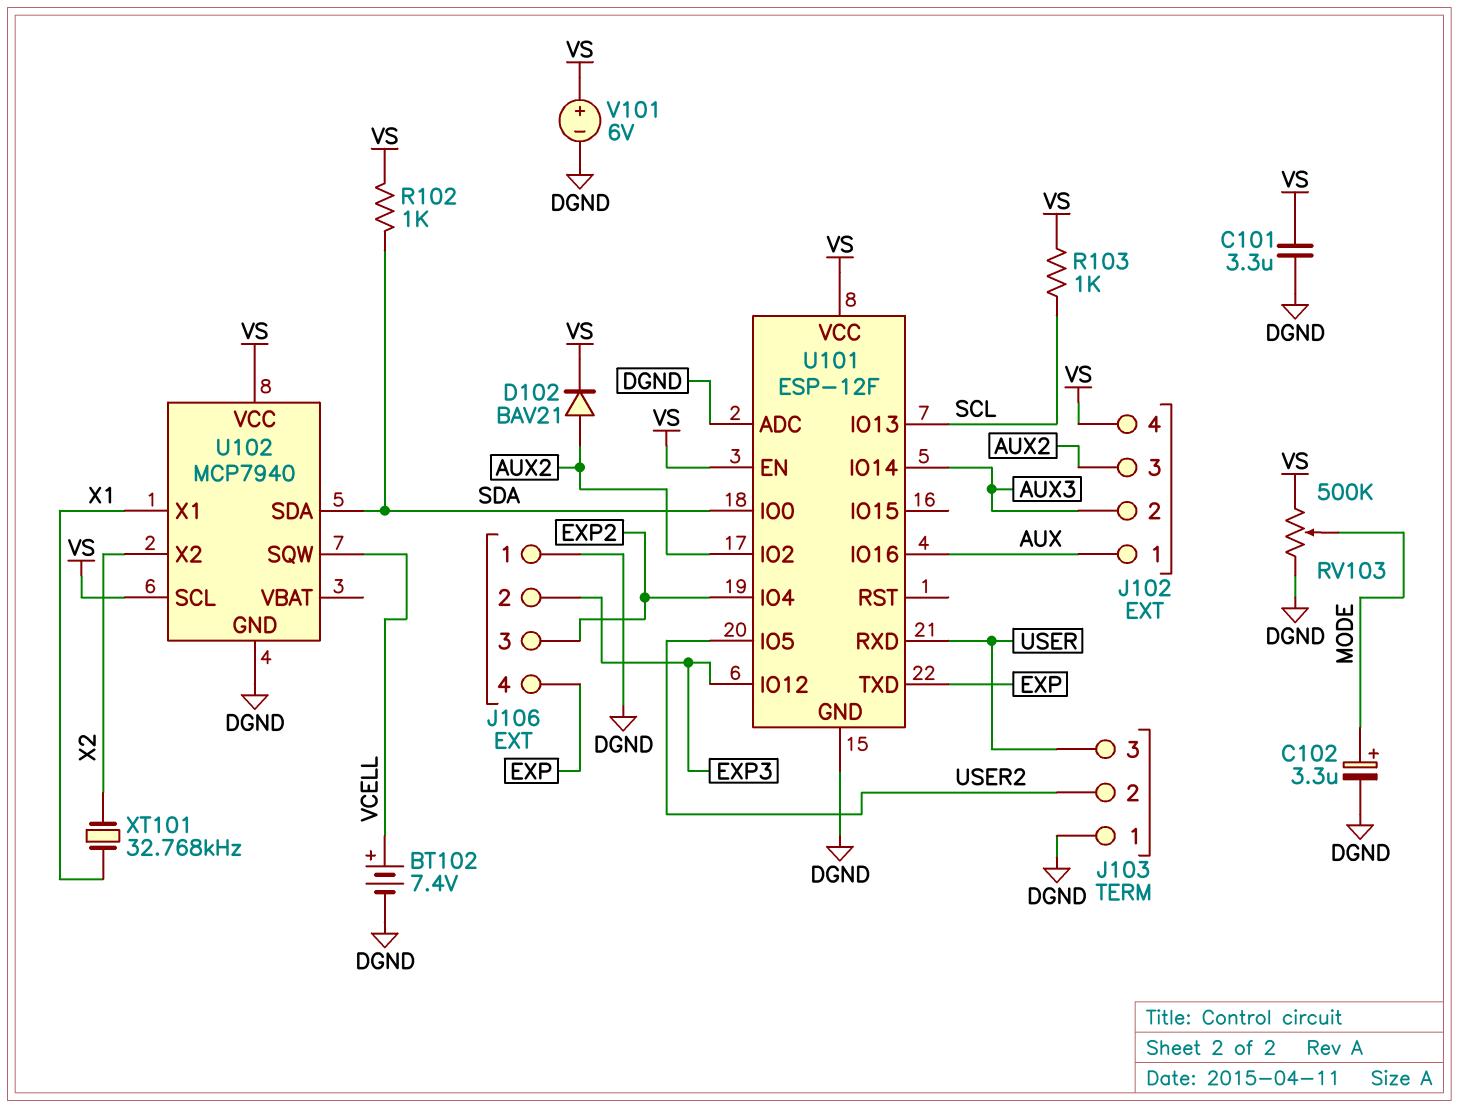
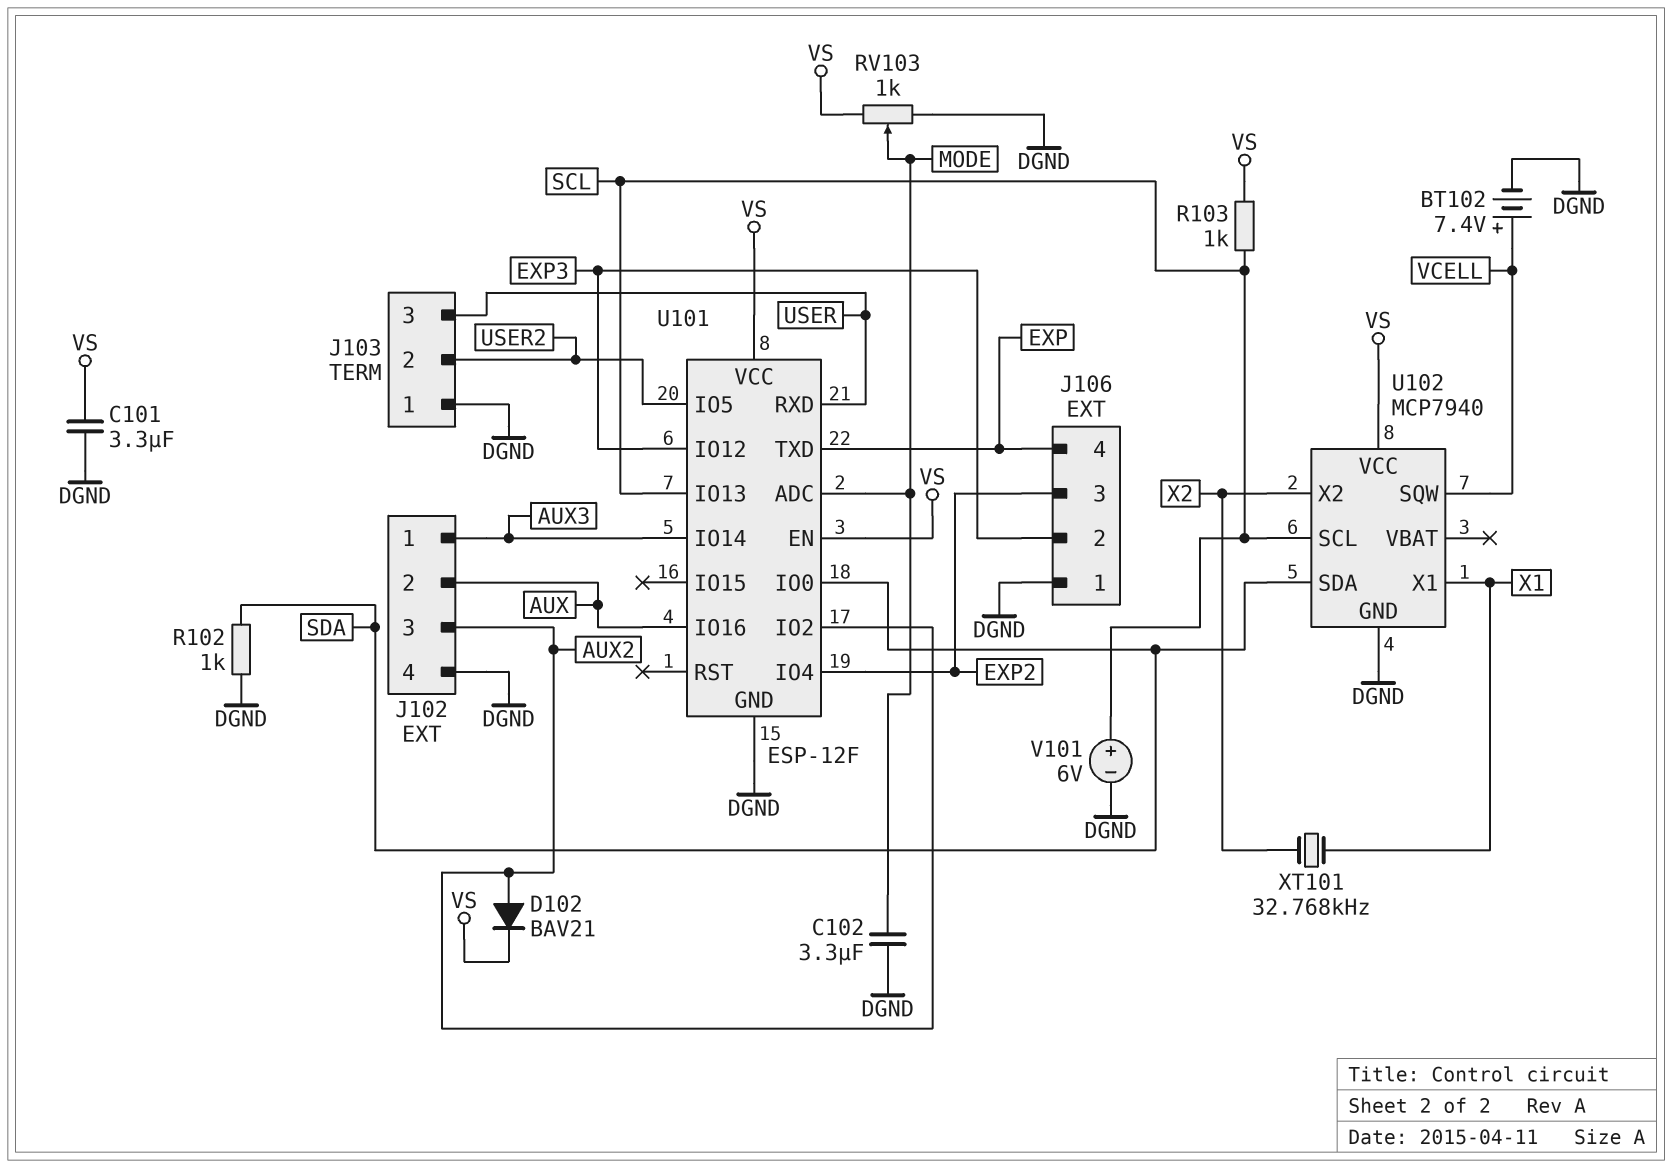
C102: 3.3uF (plus MODE, minus DGND) -> 3.3uF (DGND, MODE)
J102 pin 1: AUX -> AUX3
J102 pin 2: AUX3 -> AUX
J102 pin 4: VS -> DGND
R102: 1k (SDA, VS) -> 1k (DGND, SDA)
RV103: 500k (DGND, VS, wiper MODE) -> 1k (DGND, VS, wiper MODE)
U101 pin ADC: DGND -> MODE
U102 pin SCL: VS -> SCL
V101: 6V (plus VS, minus DGND) -> 6V (plus SCL, minus DGND)

